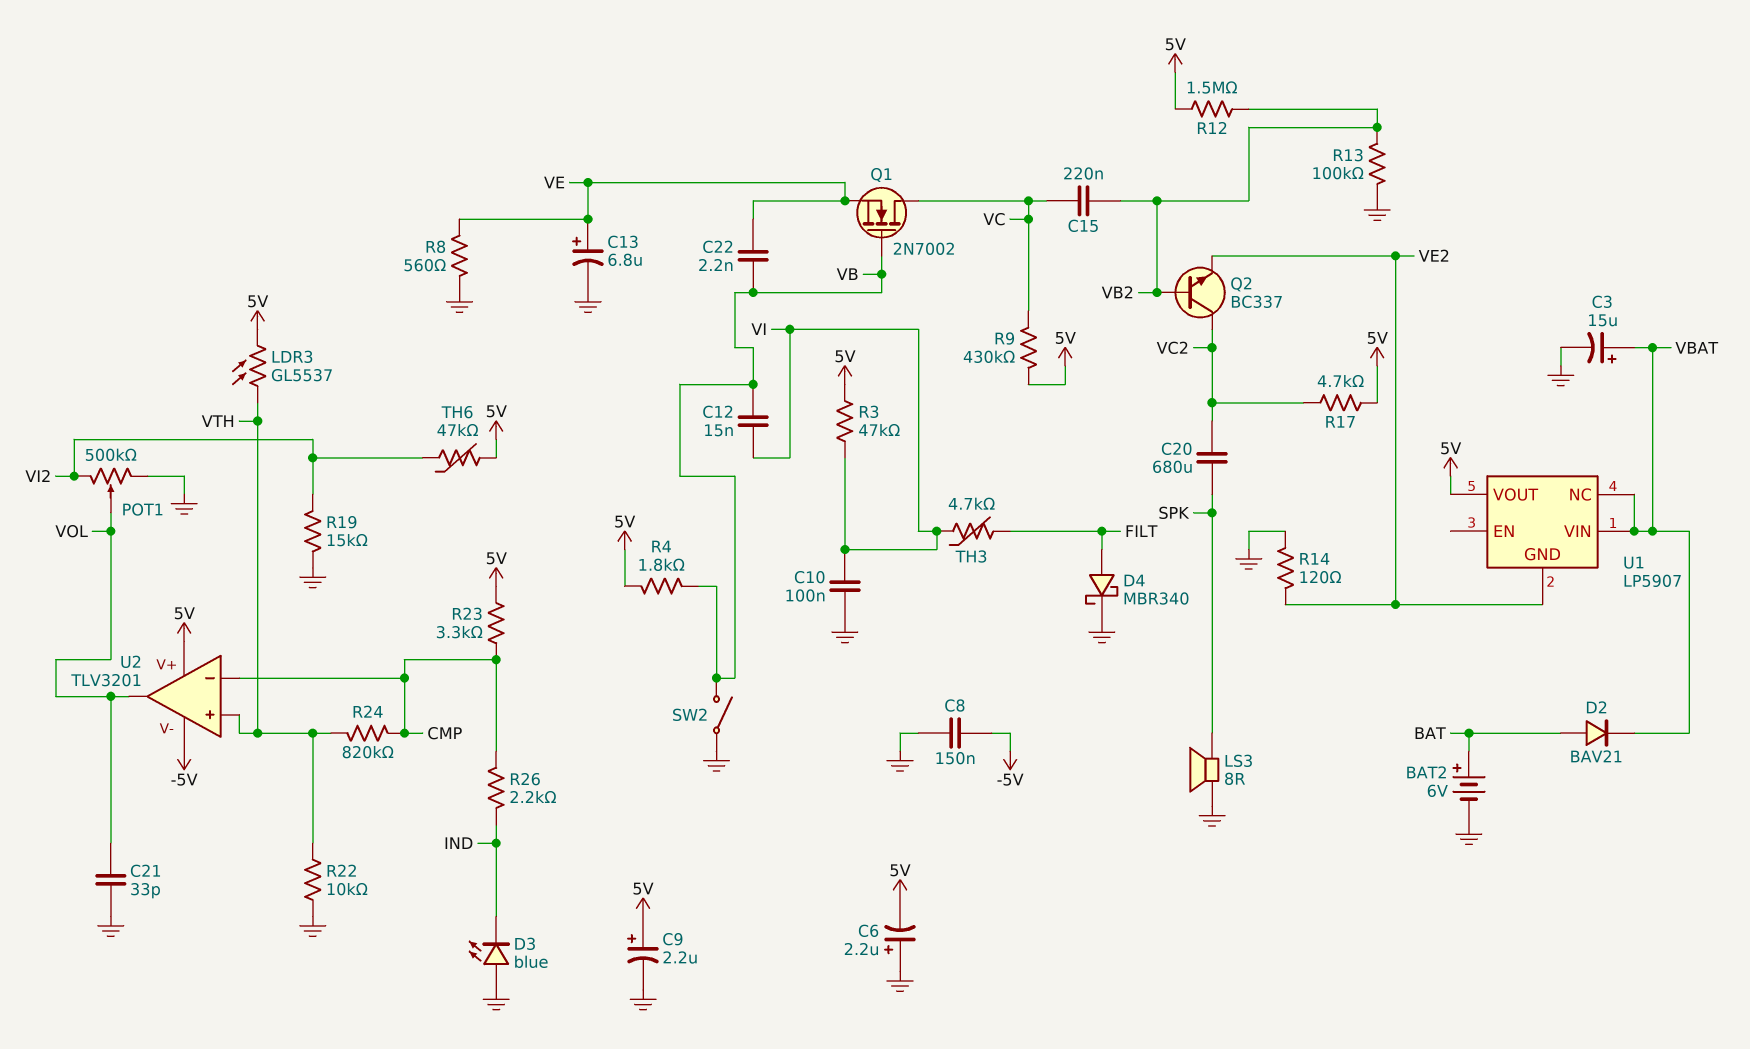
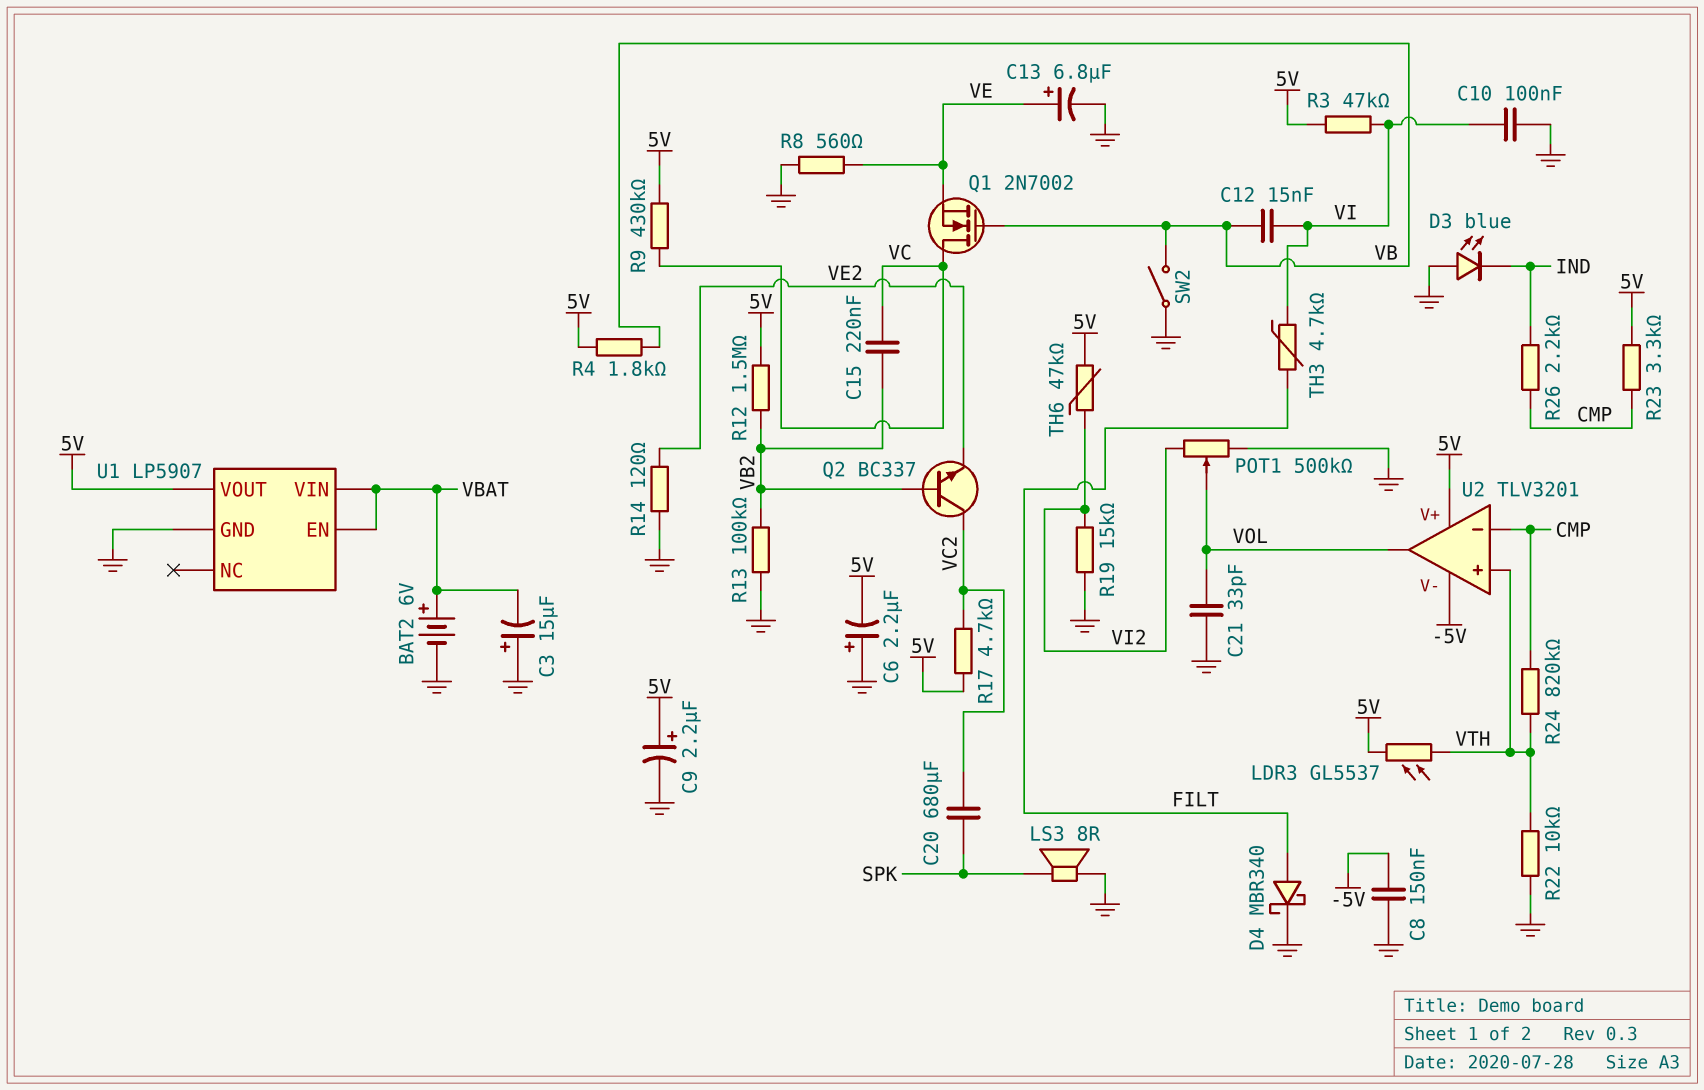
BAT2: 6V (plus BAT, minus GND) -> 6V (plus VBAT, minus GND)
C3: 15uF (plus VBAT, minus GND) -> 15uF (plus GND, minus VBAT)
C22: 2.2nF (VB, VE) -> none
D2: diode BAV21 (A BAT, K VBAT) -> none
U1 pin EN: none -> VBAT
U1 pin GND: VE2 -> GND
U1 pin NC: VBAT -> none

